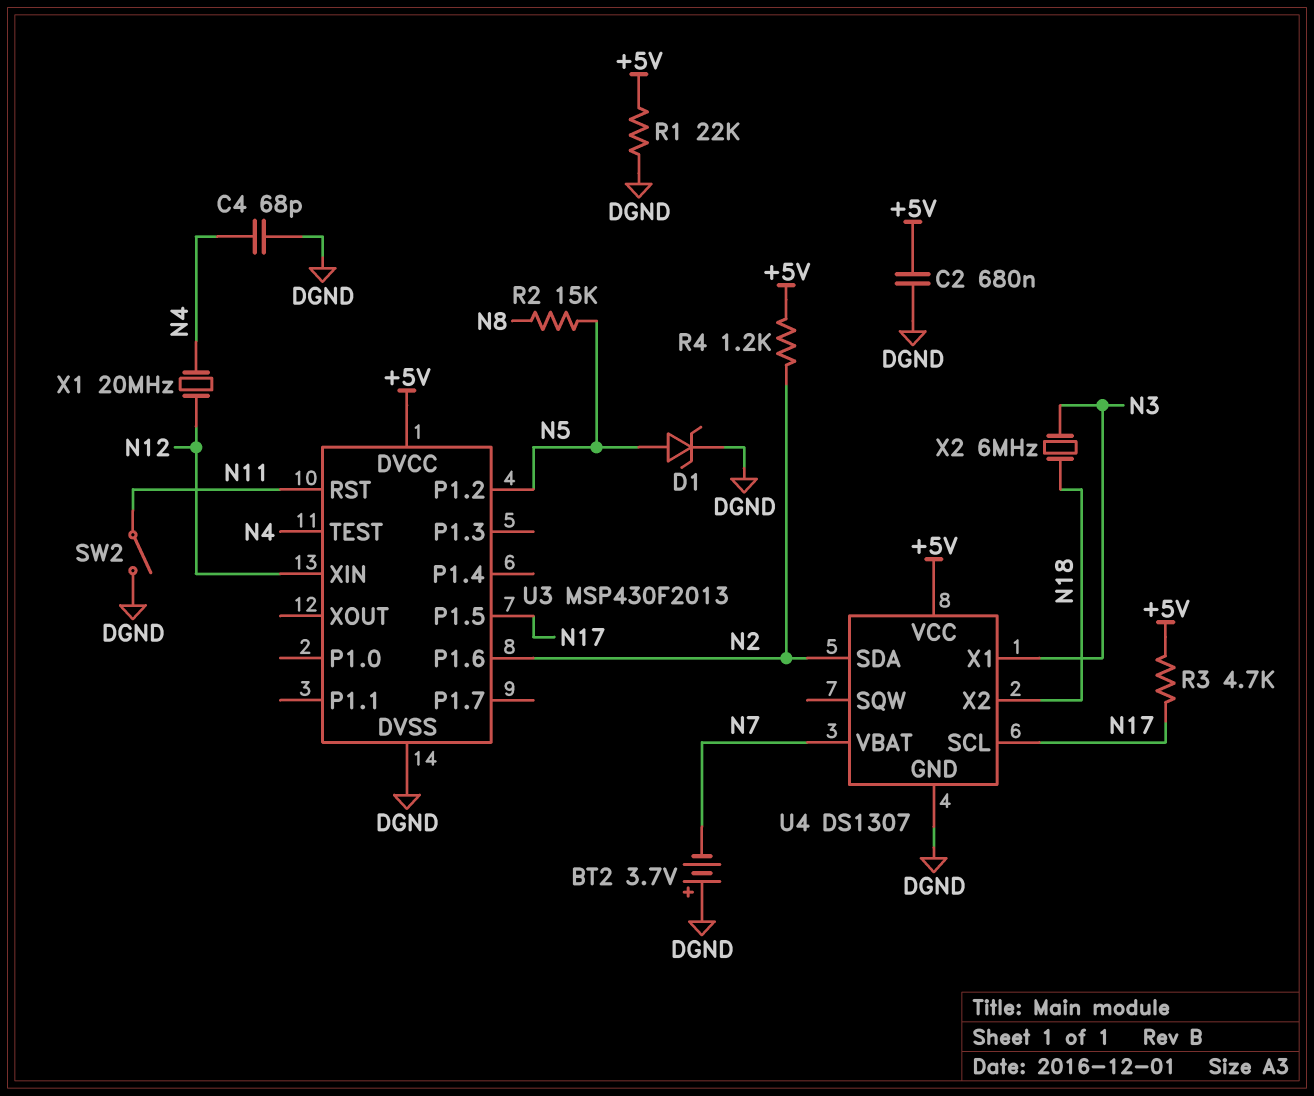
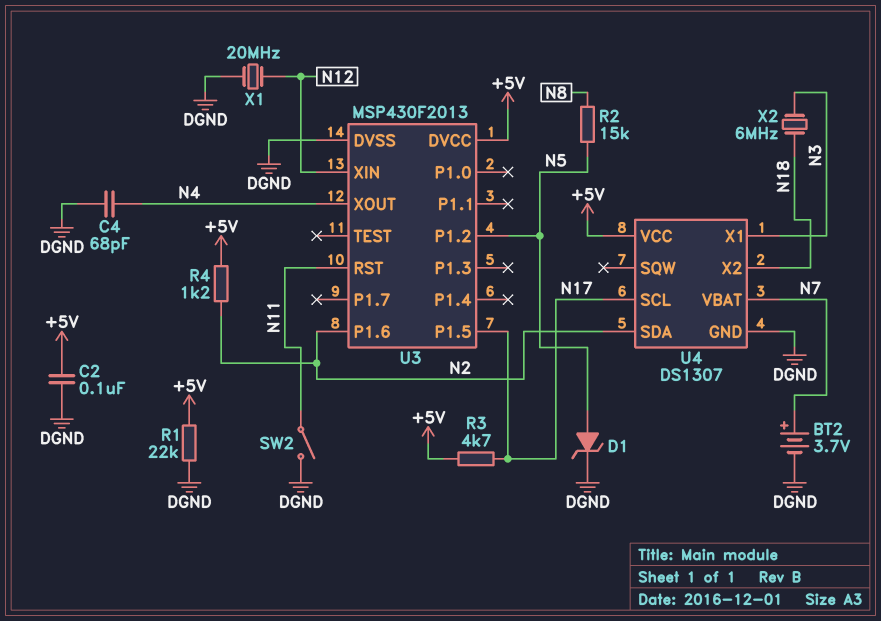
BT2: 3.7V (plus DGND, minus N7) -> 3.7V (plus N7, minus DGND)
C2: 680nF (+5V, DGND) -> 100nF (+5V, DGND)
U3 pin TEST: N4 -> none
U3 pin XOUT: none -> N4
X1: 20MHz (N4, N12) -> 20MHz (DGND, N12)

